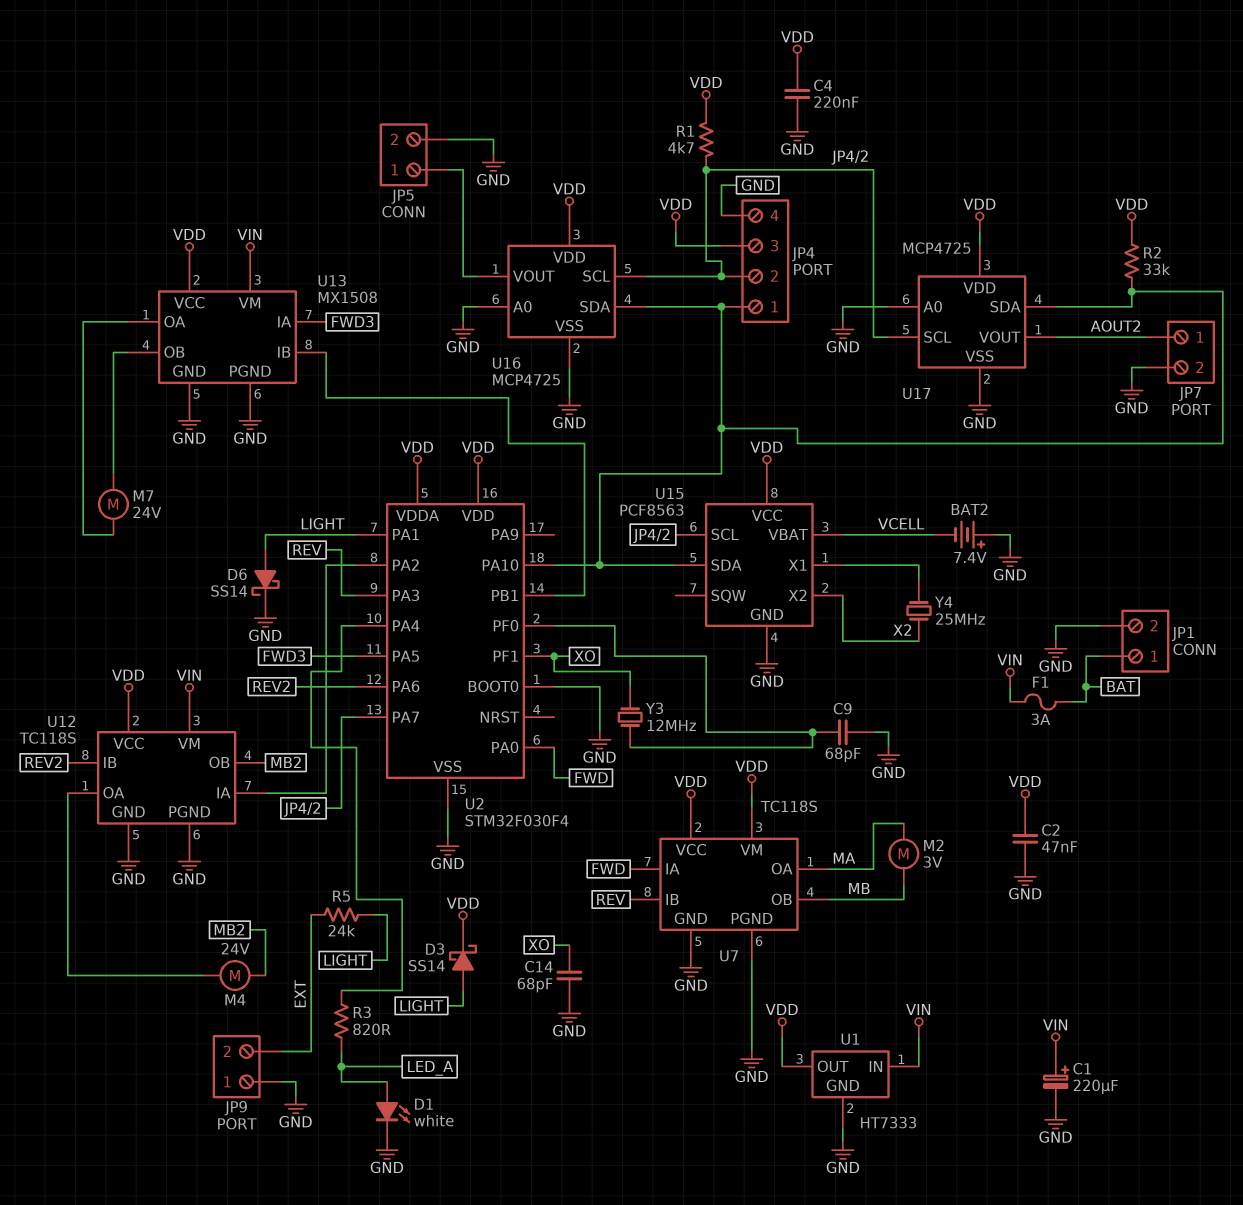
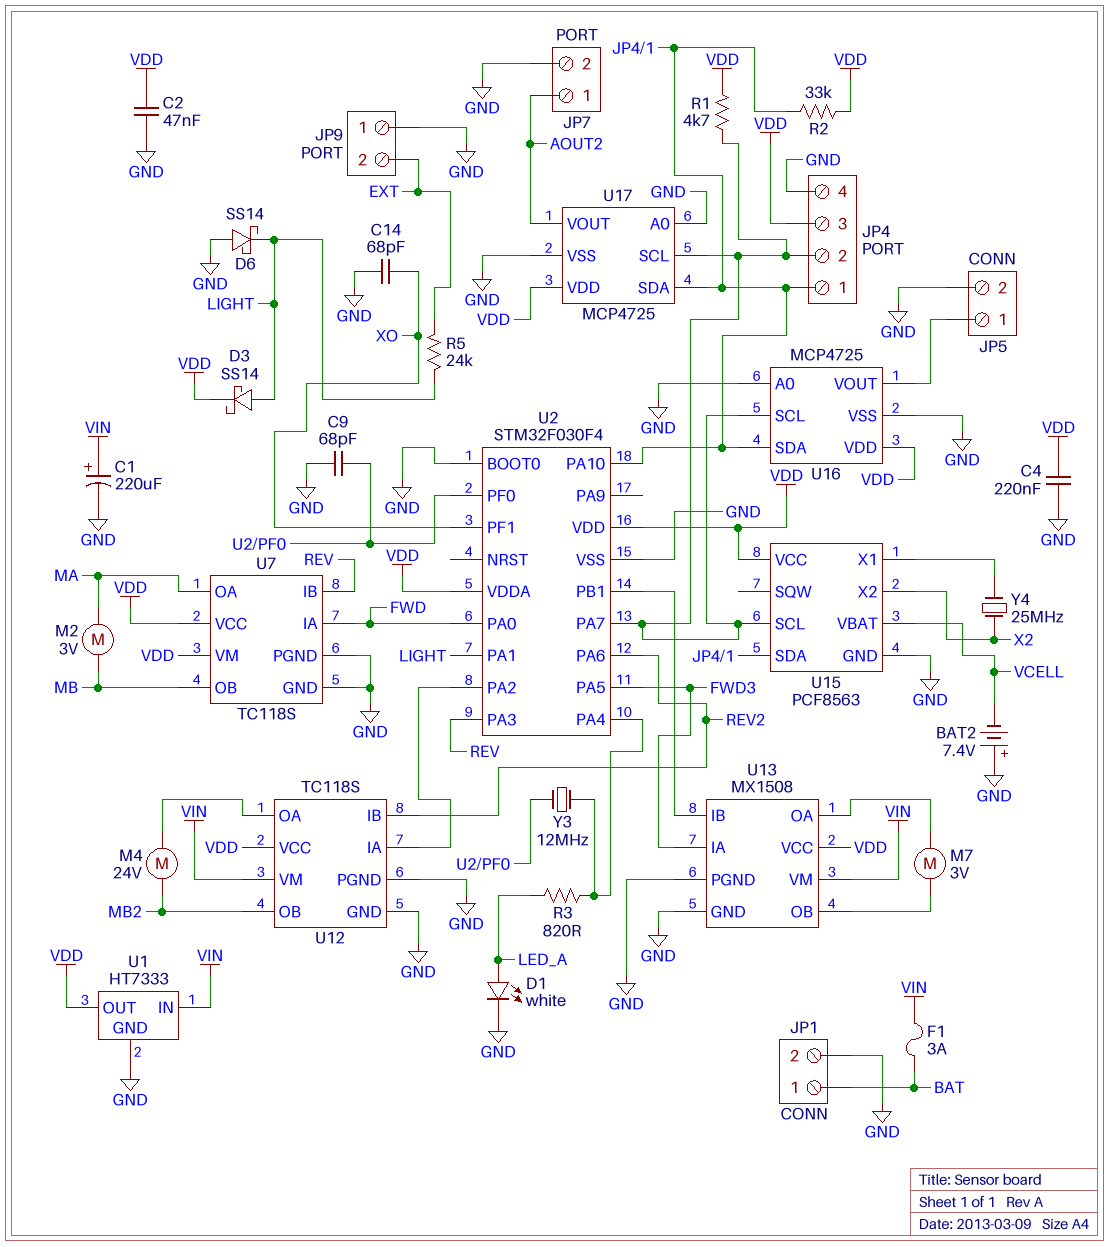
D6: schottky SS14 (A LIGHT, K GND) -> schottky SS14 (A GND, K LIGHT)
M7: motor 24V (U13/OA, U13/OB) -> motor 3V (U13/OA, U13/OB)
Y3: 12MHz (U2/PF0, XO) -> 12MHz (U2/PA4, U2/PF0)

